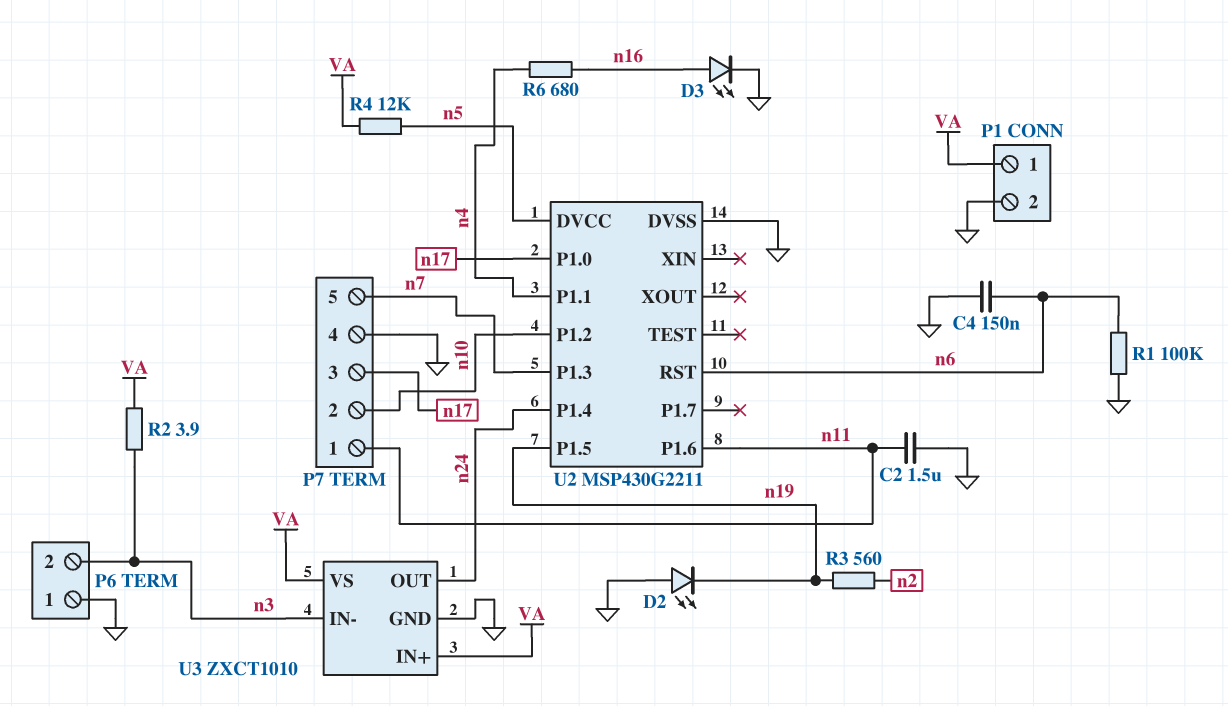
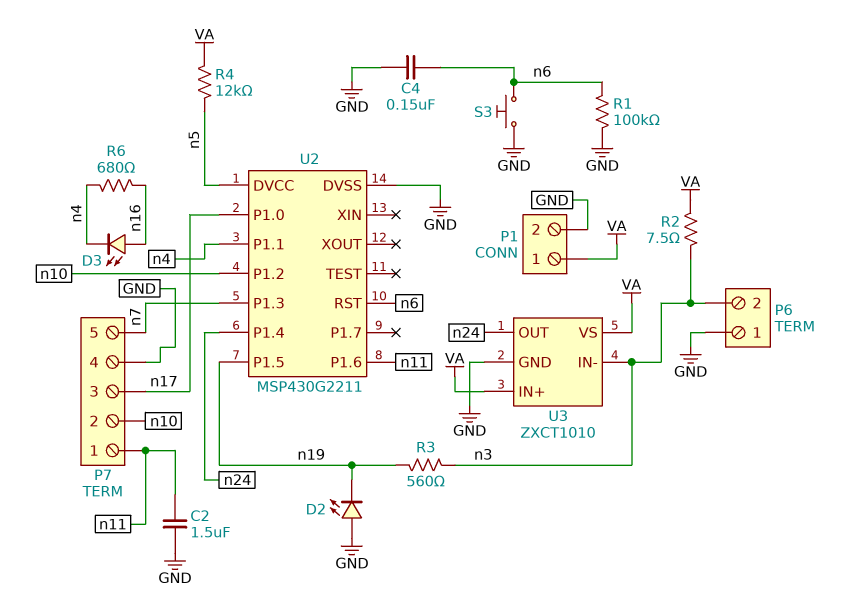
D3: LED (A n16, K GND) -> LED (A n16, K n4)
R2: 3.9 (VA, n3) -> 7.5 (VA, n3)
R3: 560 (n2, n19) -> 560 (n3, n19)
S3: none -> button (GND, n6)

